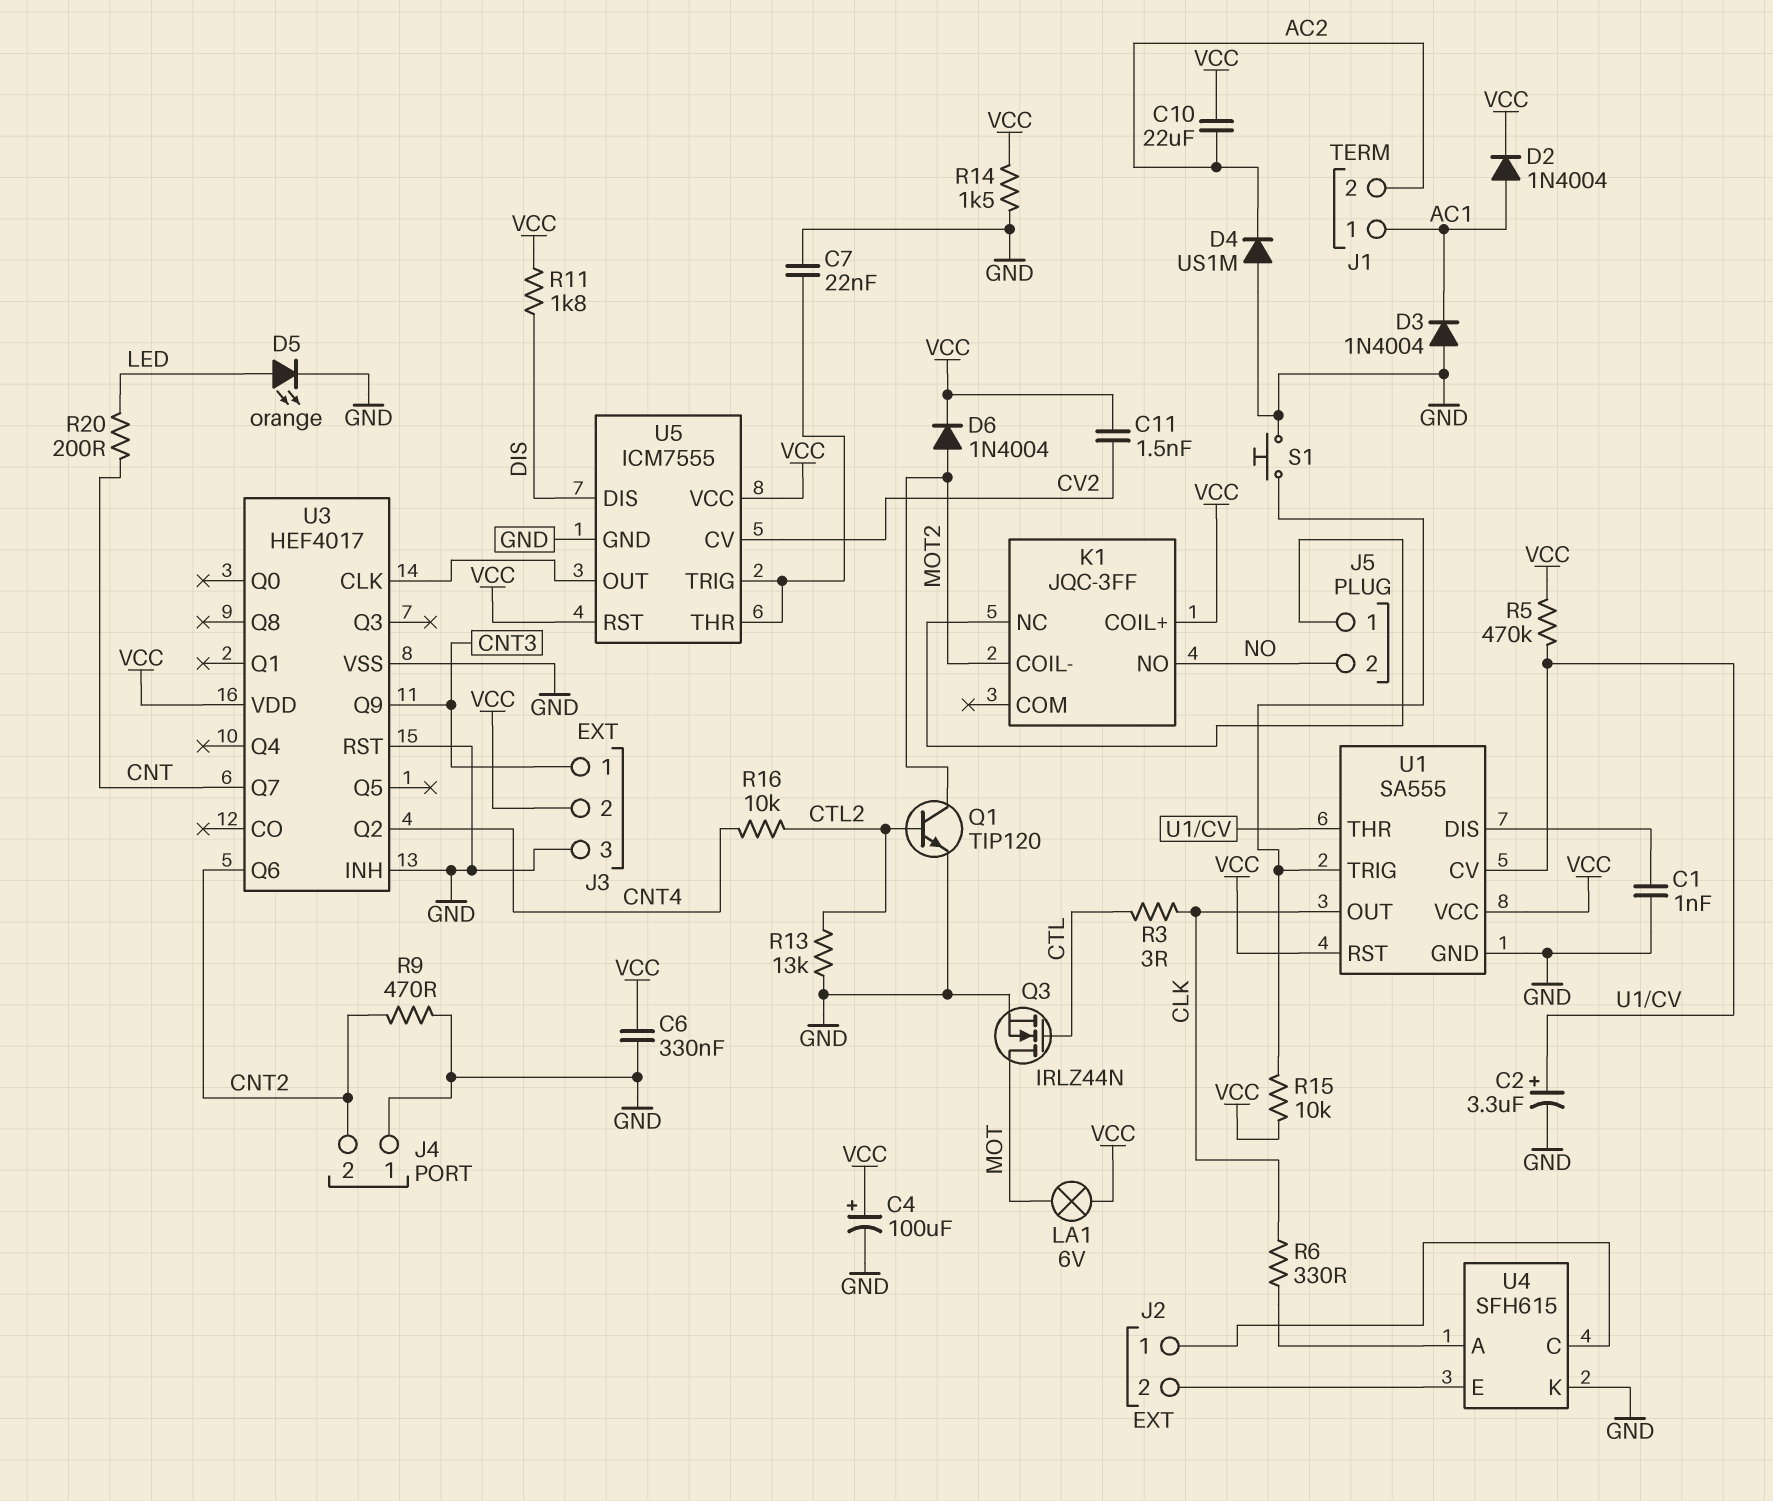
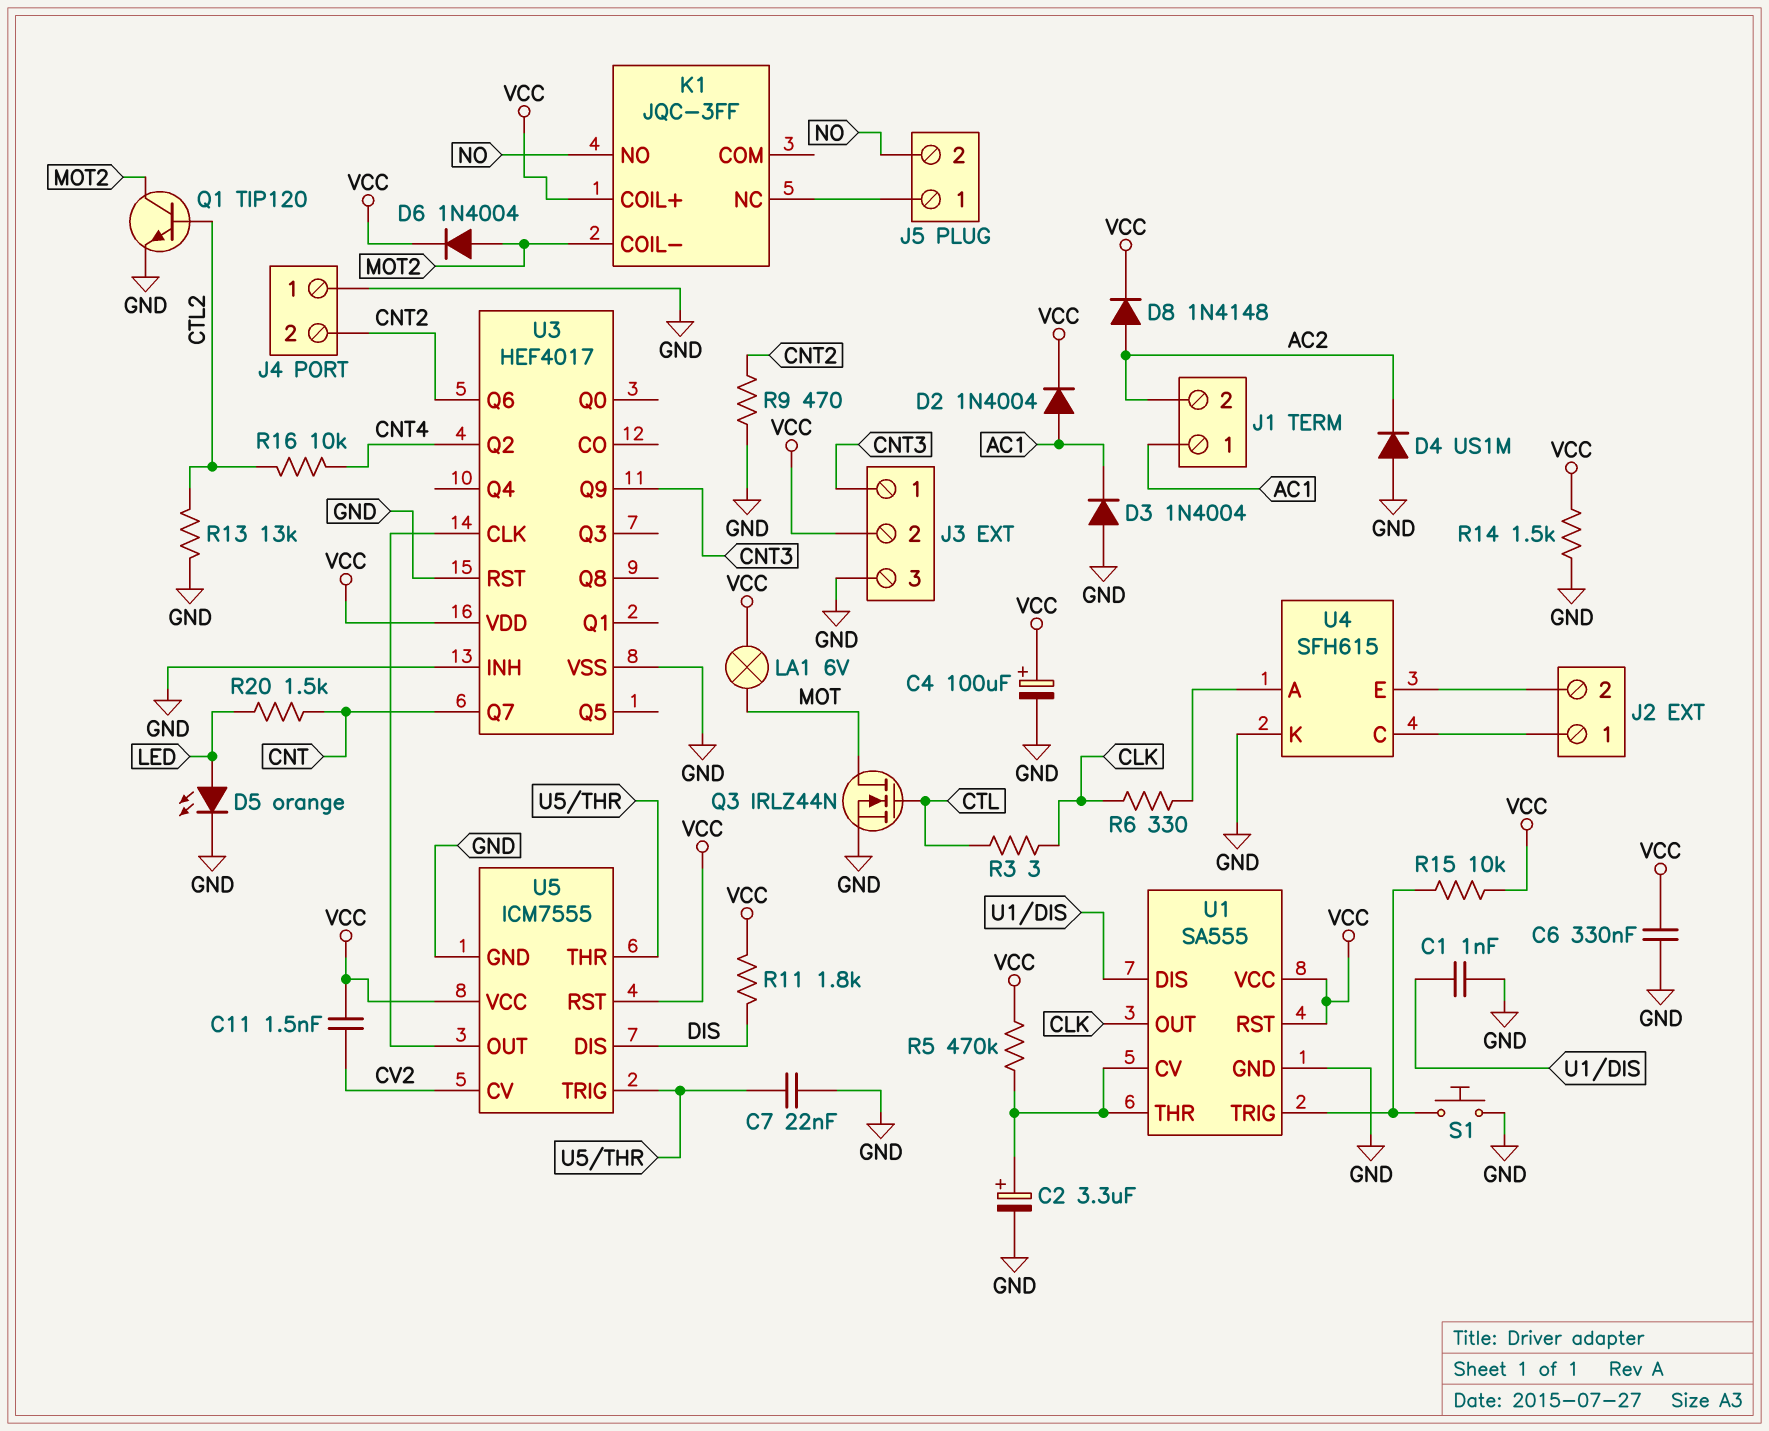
C10: 22uF (AC2, VCC) -> none
D8: none -> diode 1N4148 (A AC2, K VCC)
R20: 200 (CNT, LED) -> 1.5k (CNT, LED)

